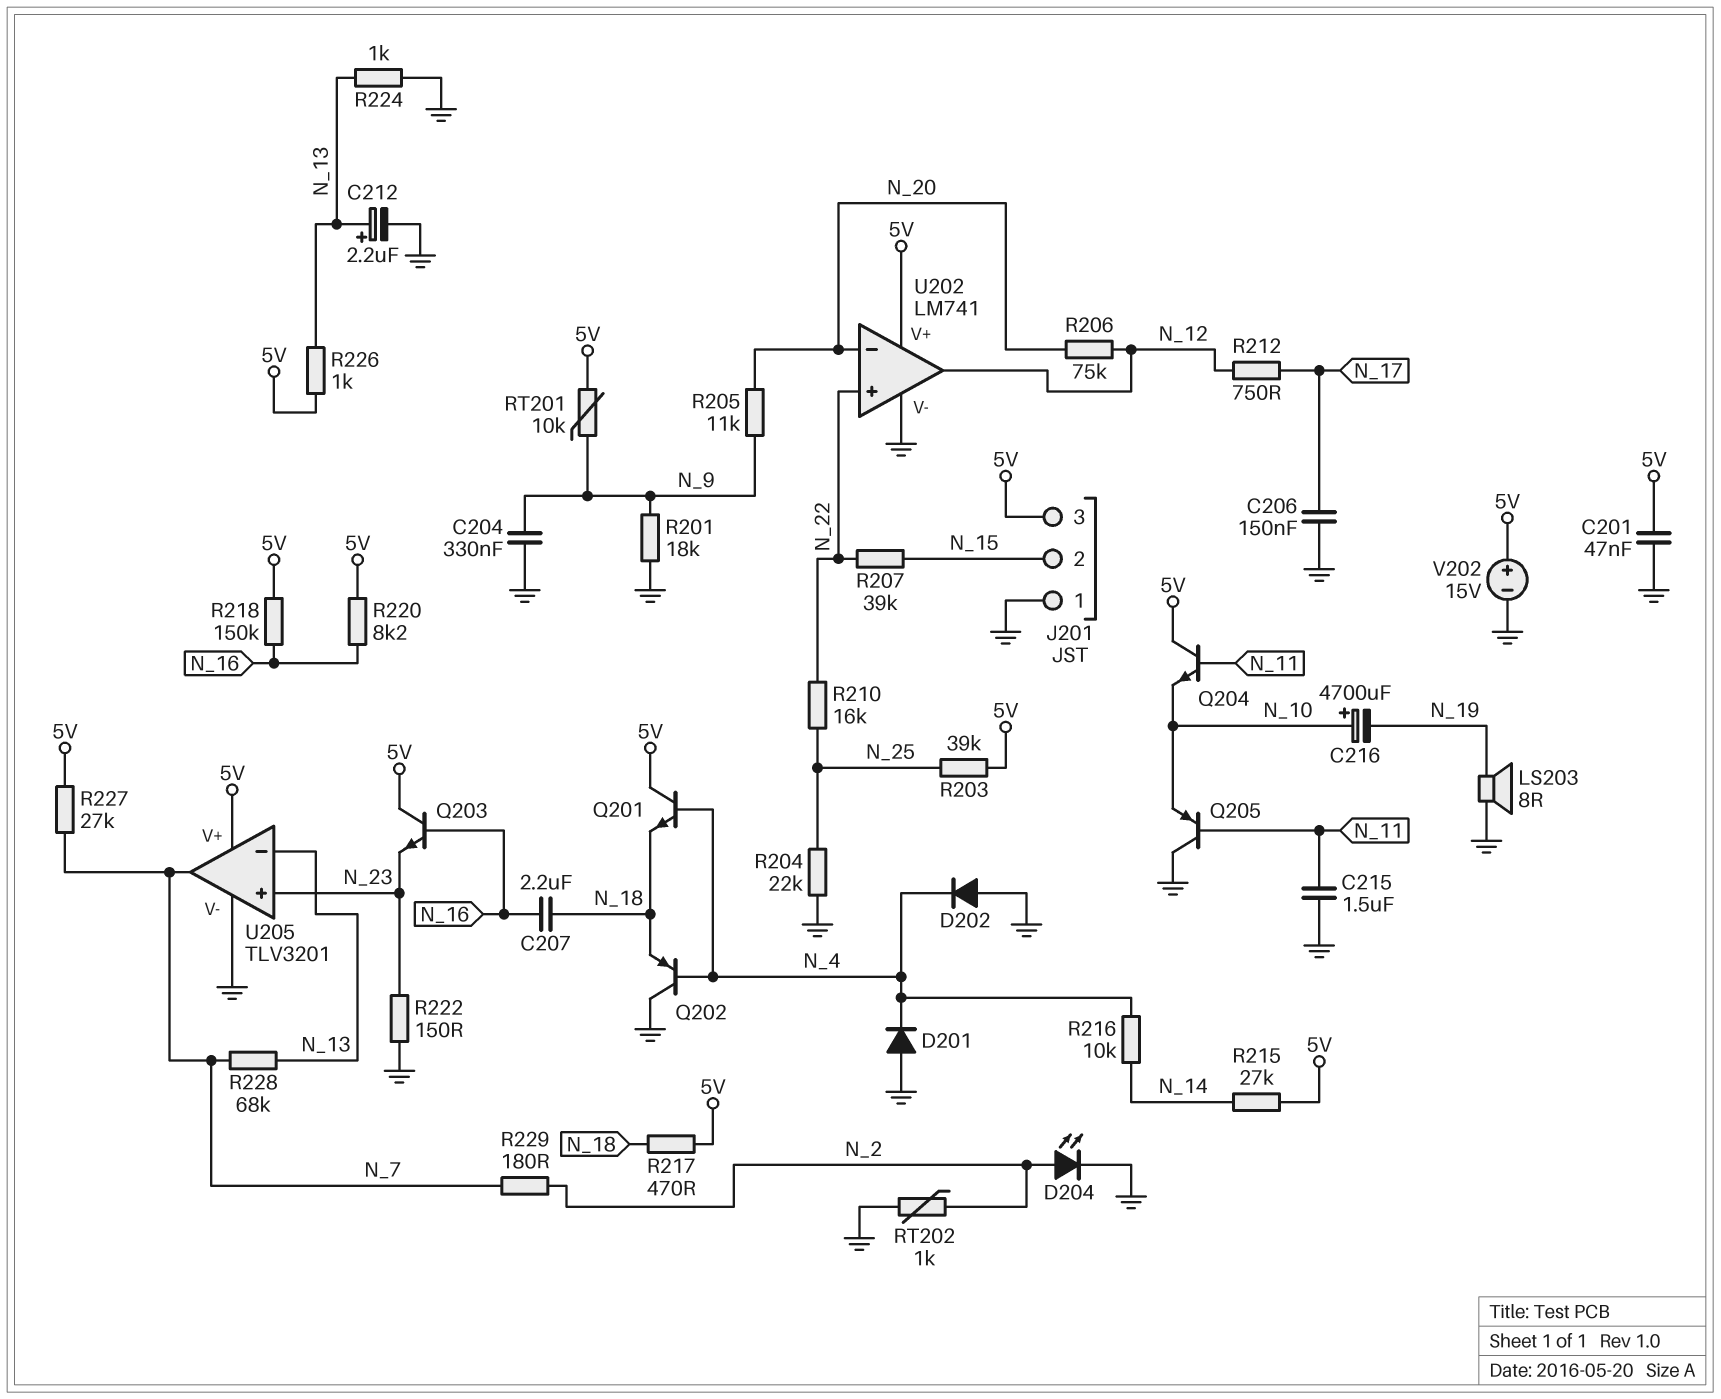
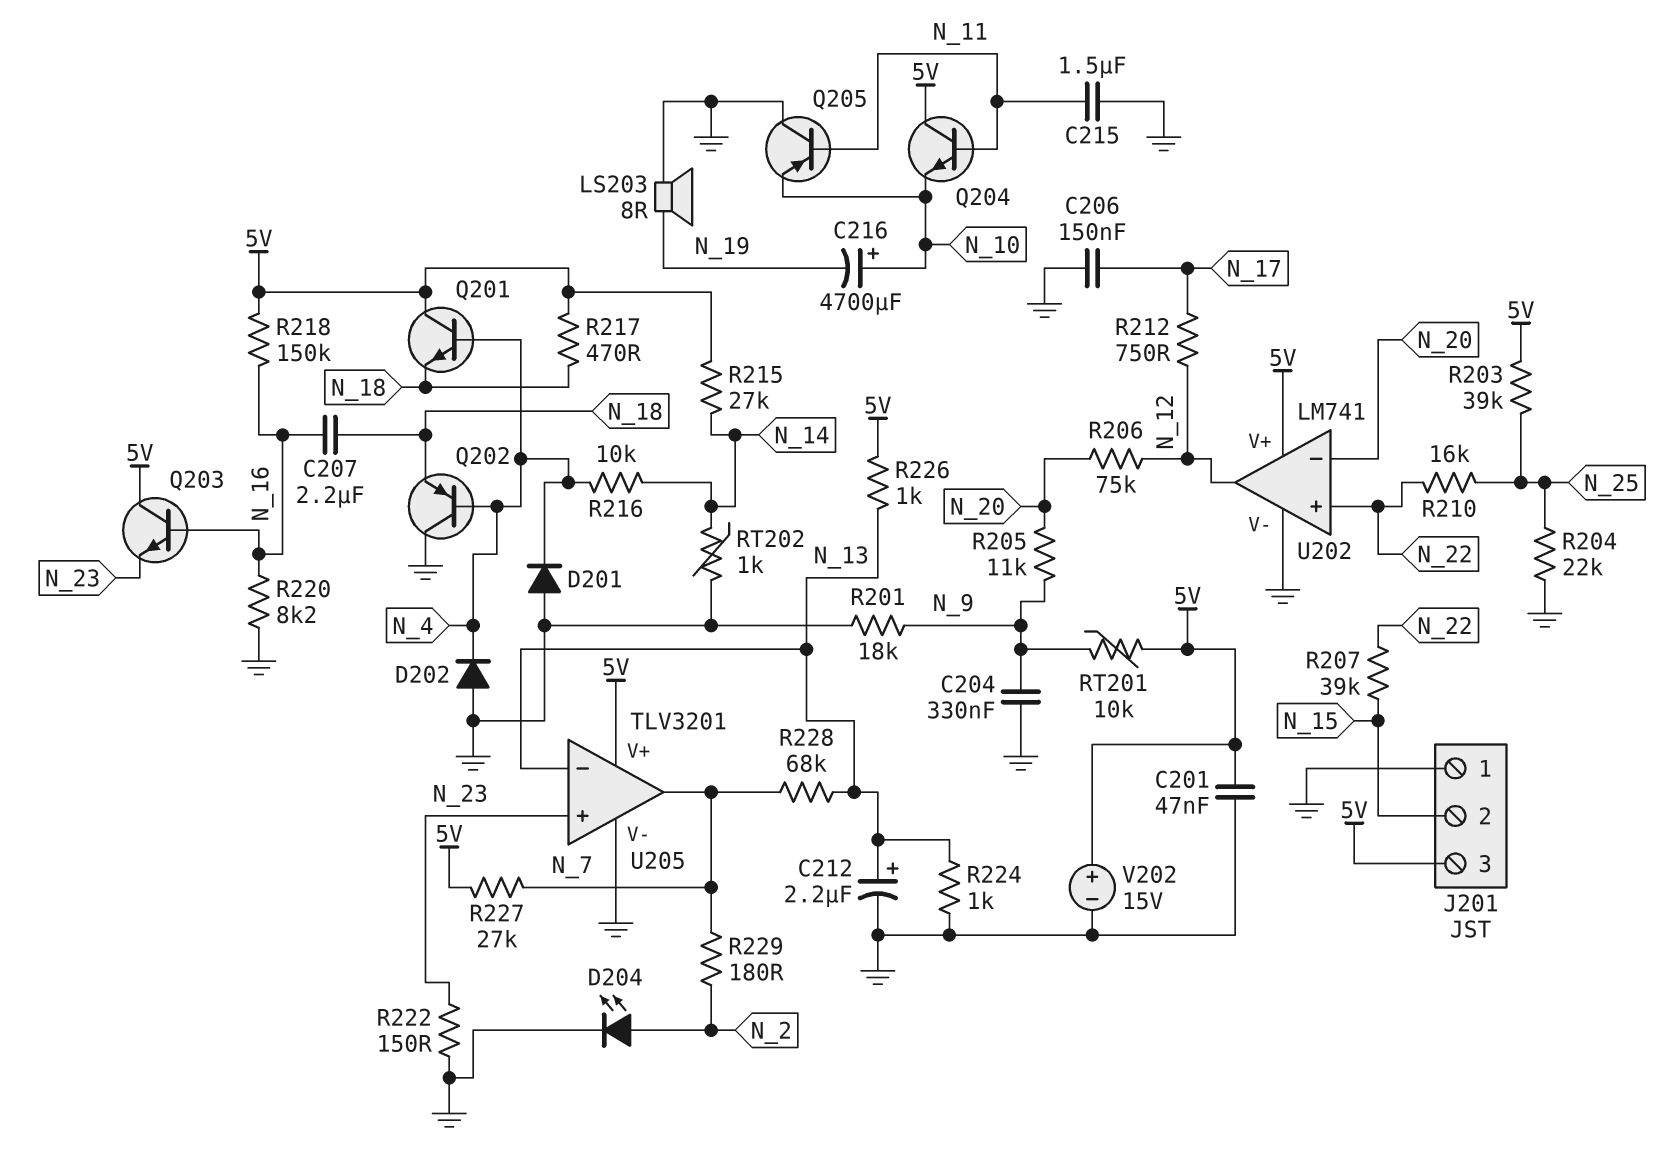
R220: 8.2k (5V, N_16) -> 8.2k (GND, N_16)
RT202: 1k (GND, N_2) -> 1k (GND, N_14)

